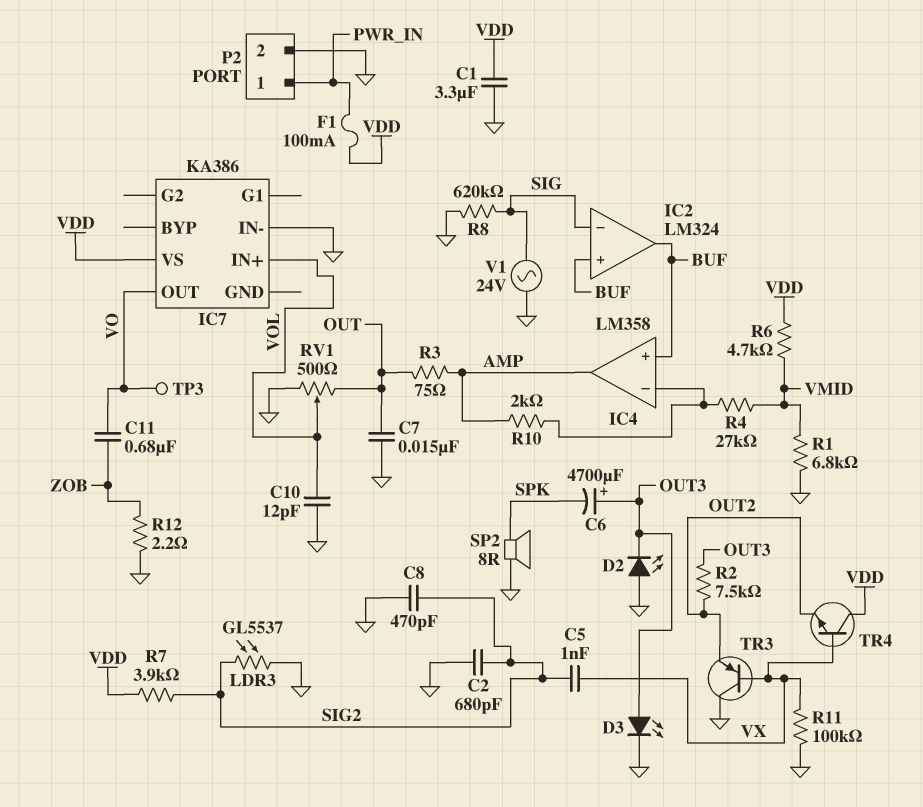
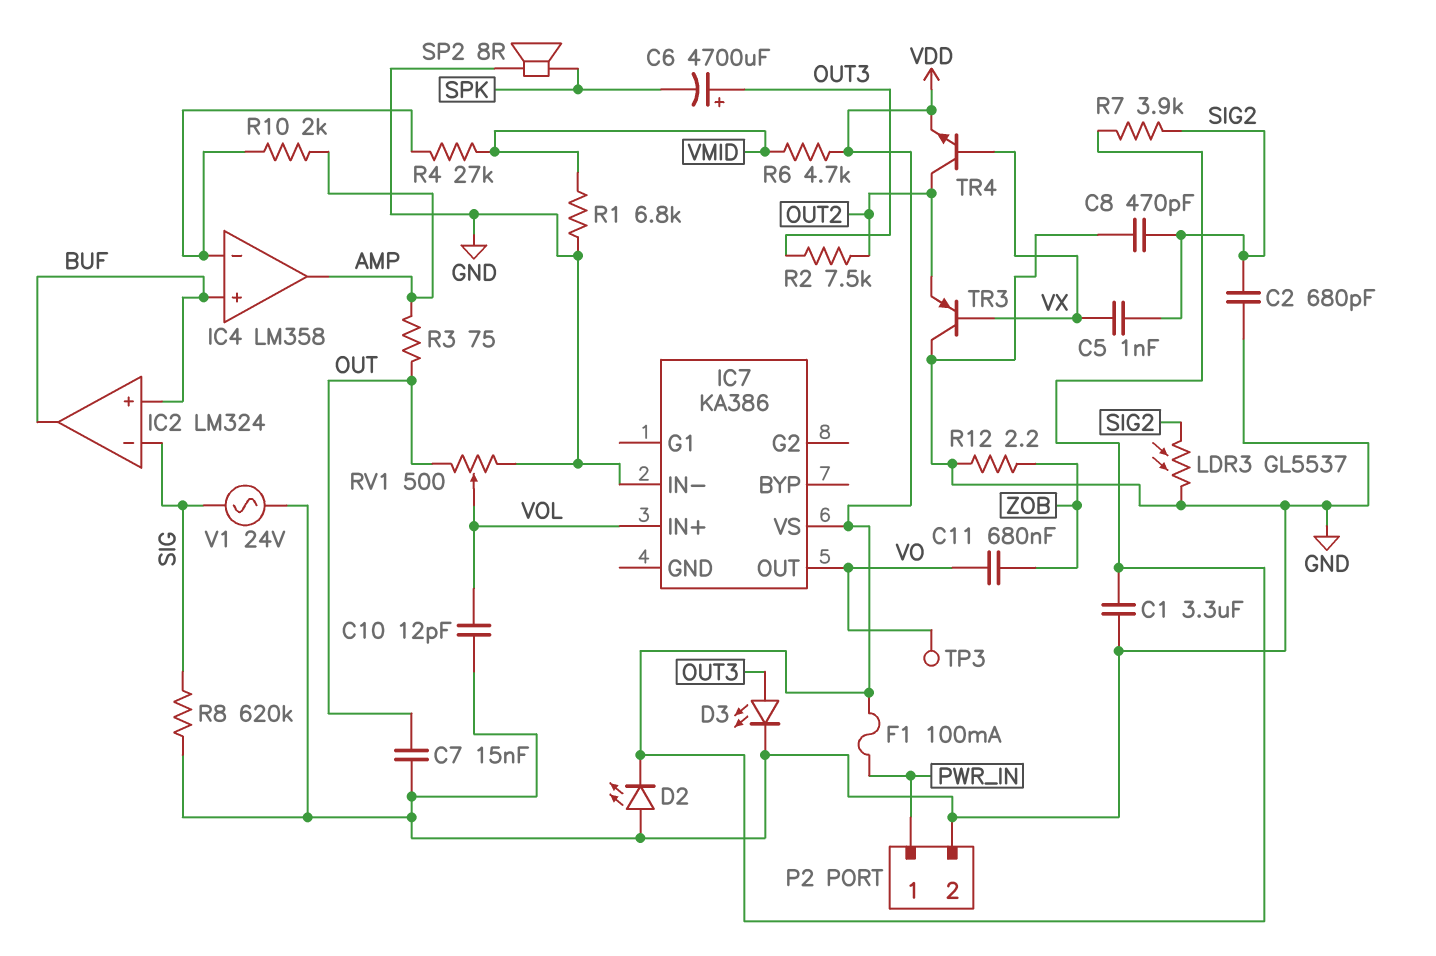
D2: LED (A GND, K OUT3) -> LED (A GND, K VDD)
R11: 100k (GND, VX) -> none
TR4: NPN (B VX, C VDD, E OUT2) -> NPN (B VX, C OUT2, E VDD)

